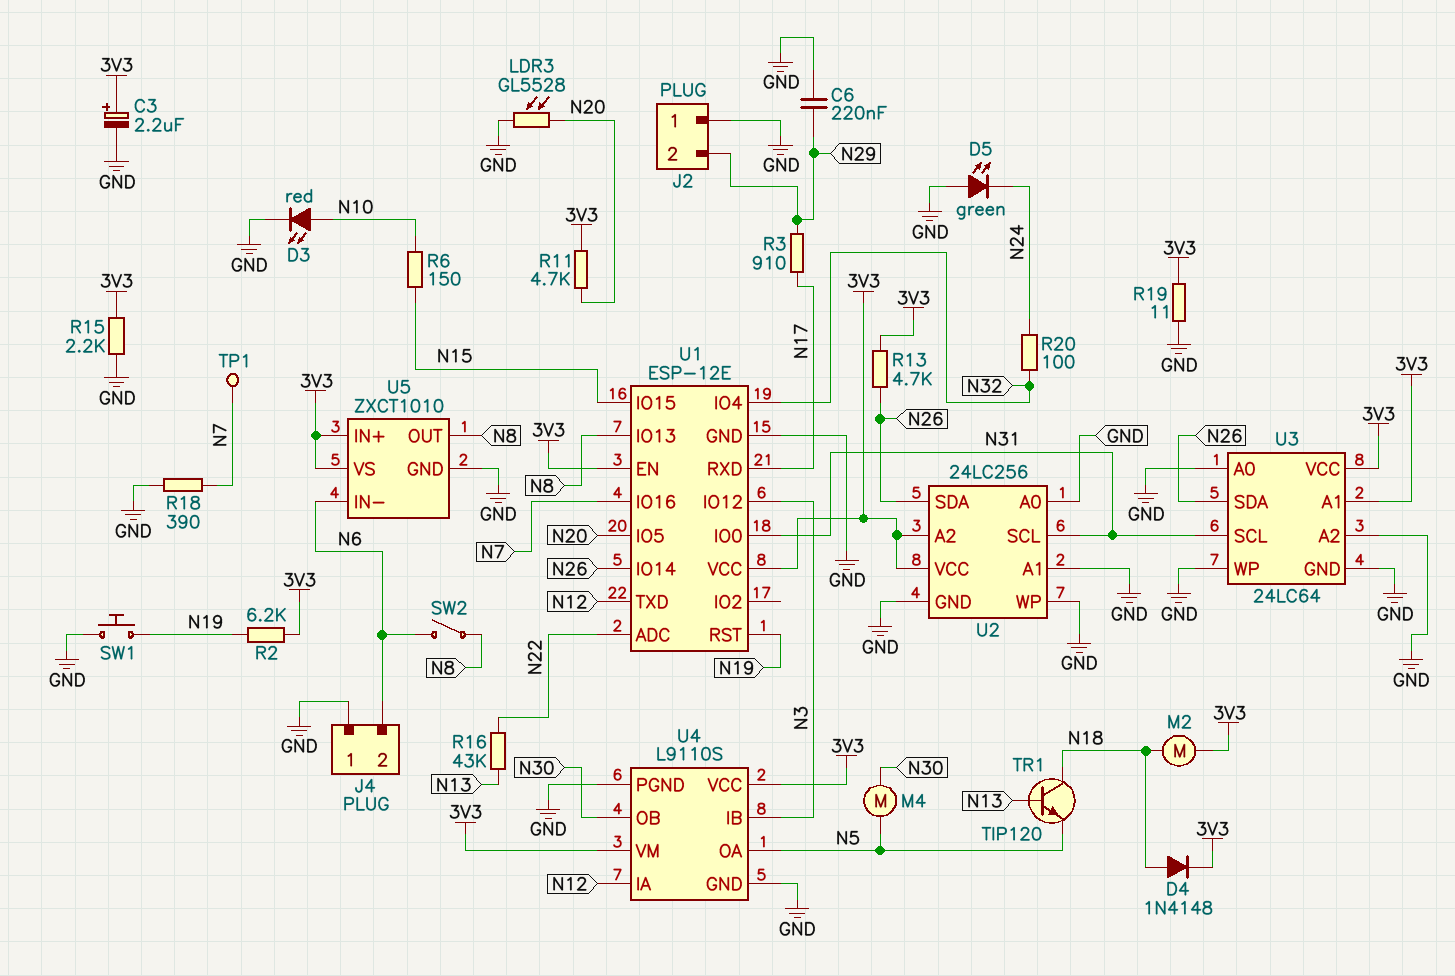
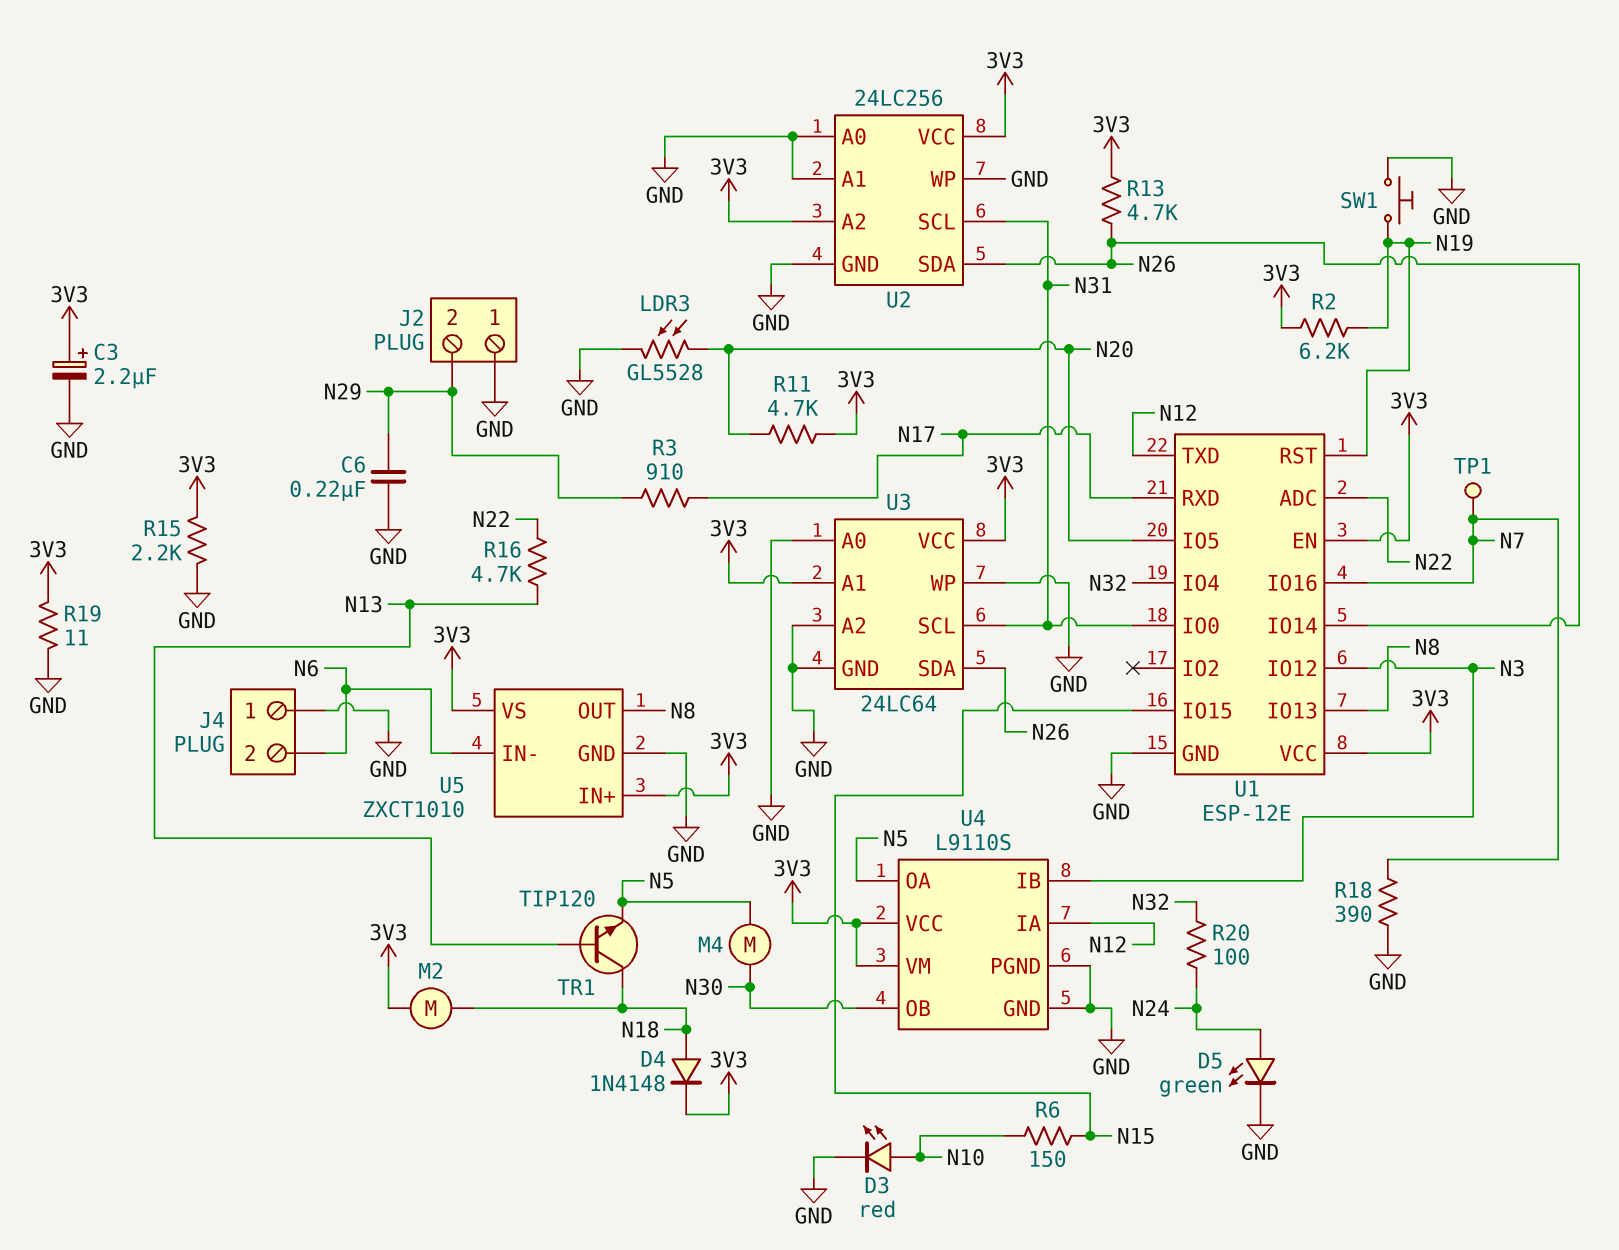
D5: LED green (A GND, K N24) -> LED green (A N24, K GND)
R16: 43k (N13, N22) -> 4.7k (N13, N22)
SW2: switch (N6, N8) -> none

